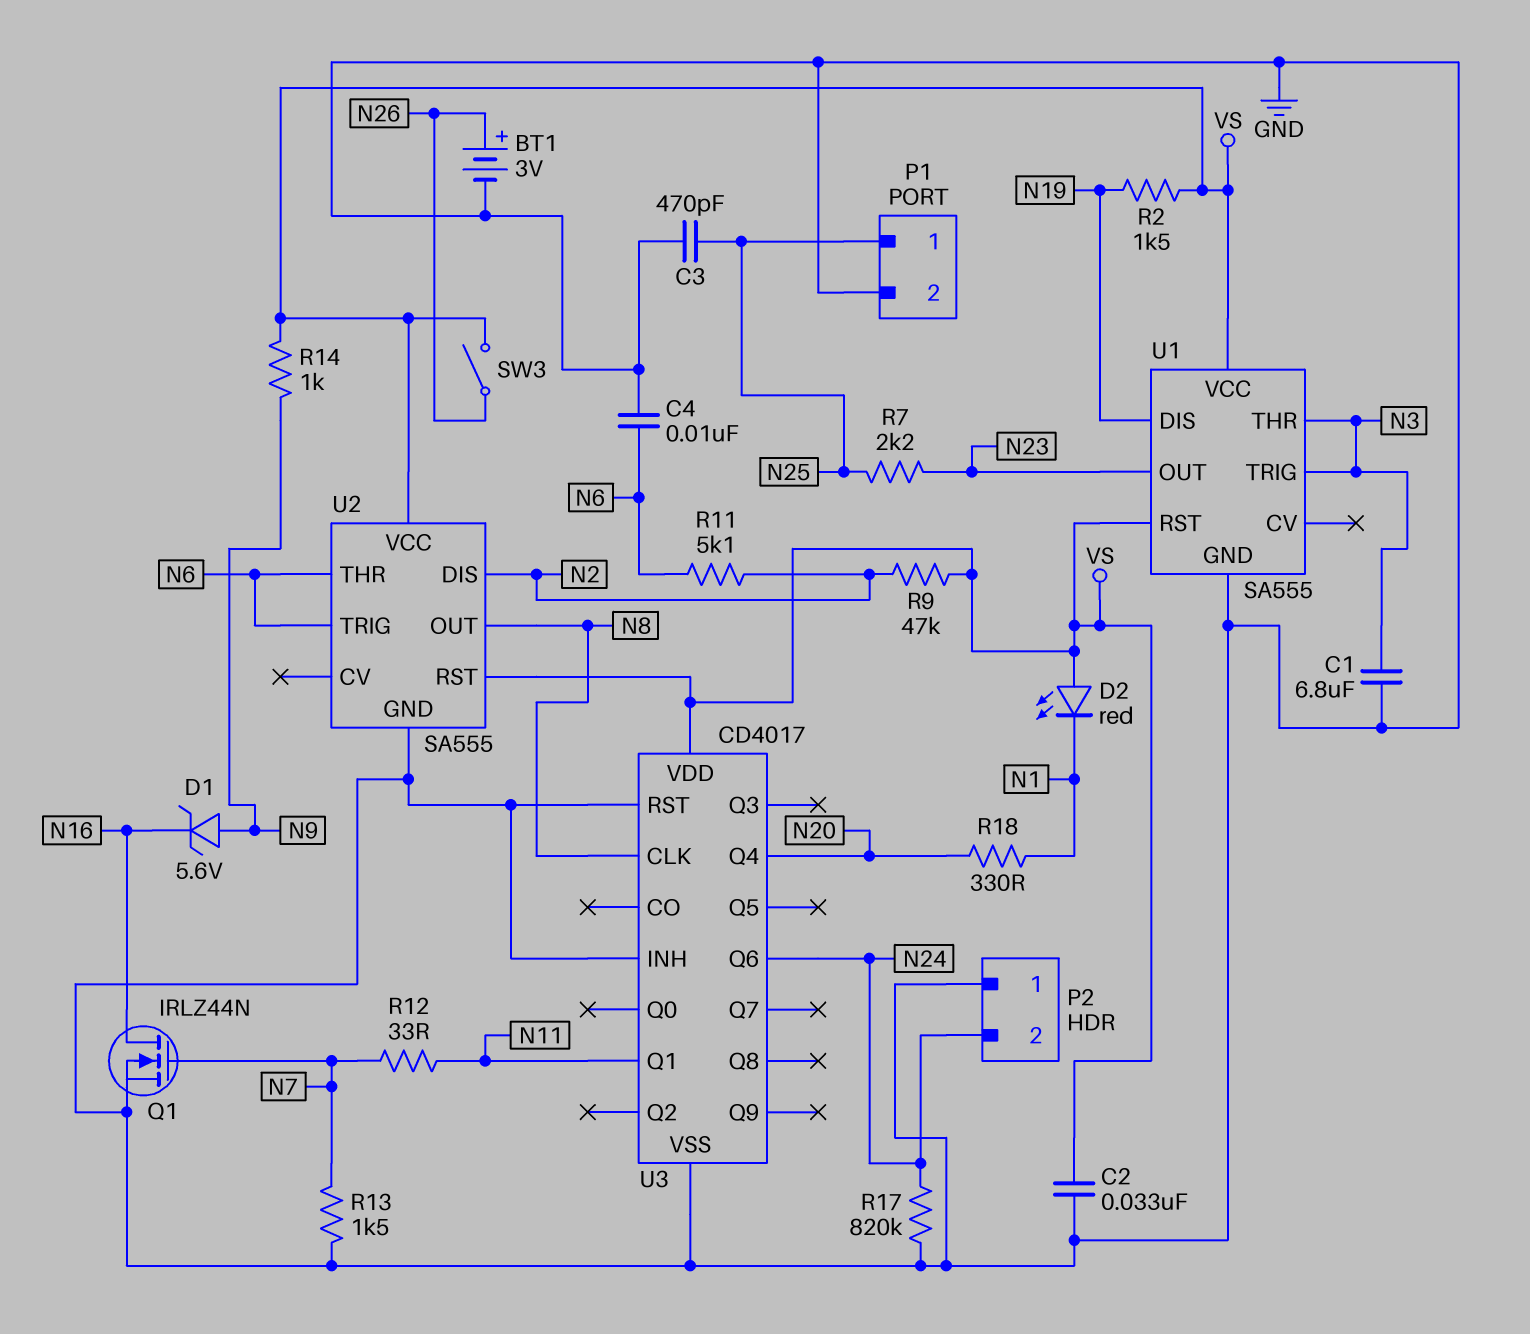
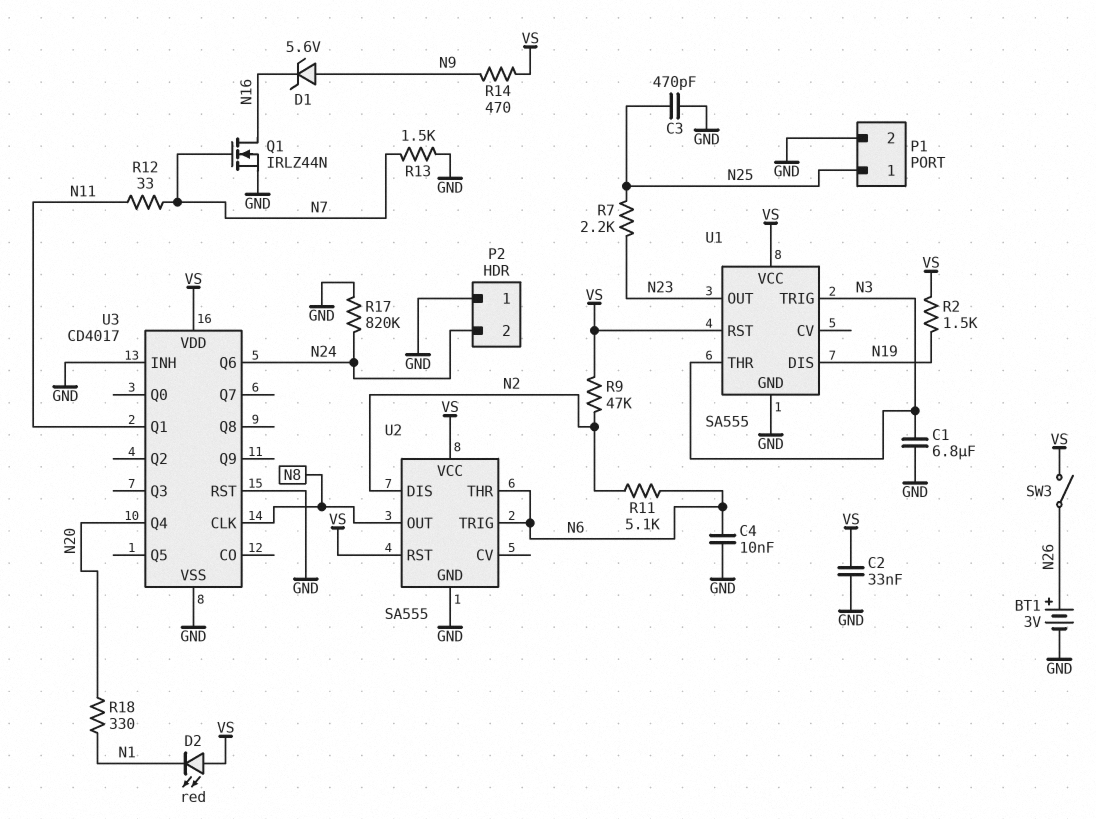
R14: 1k (N9, VS) -> 470 (N9, VS)

